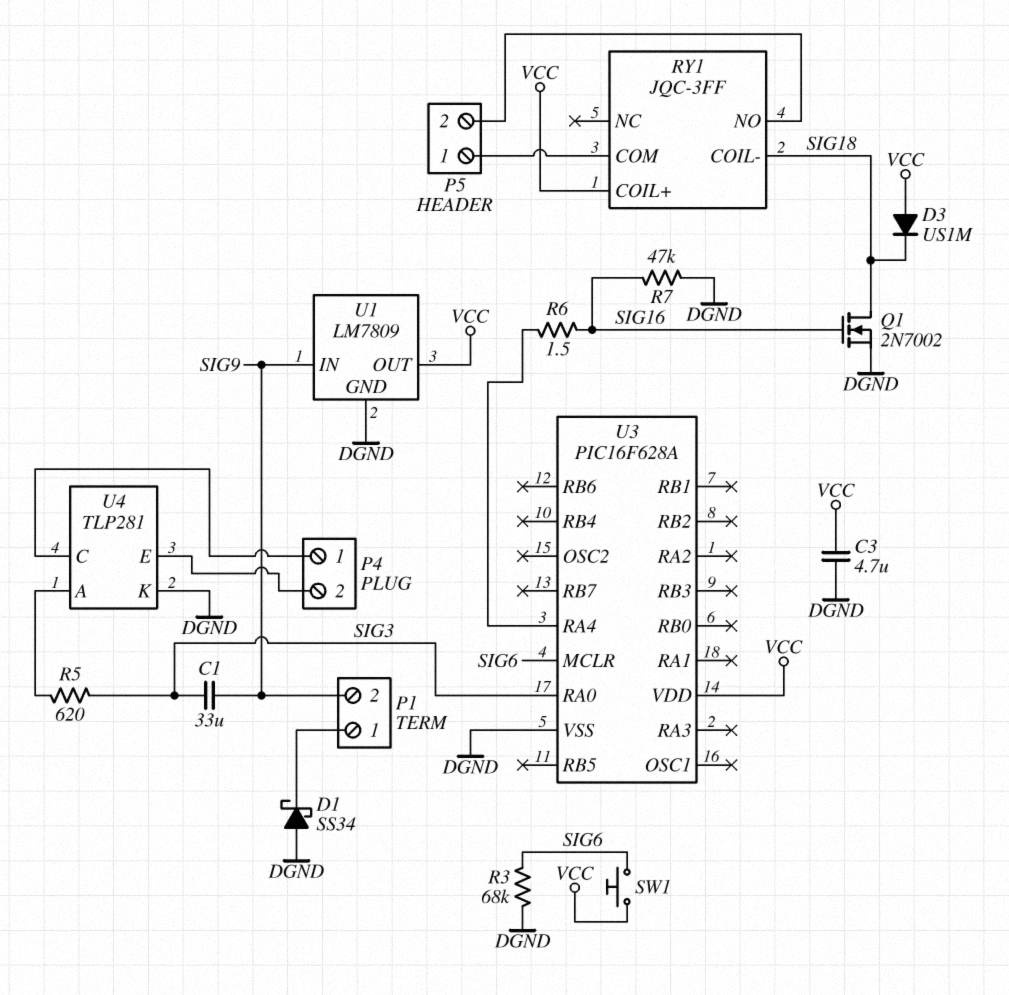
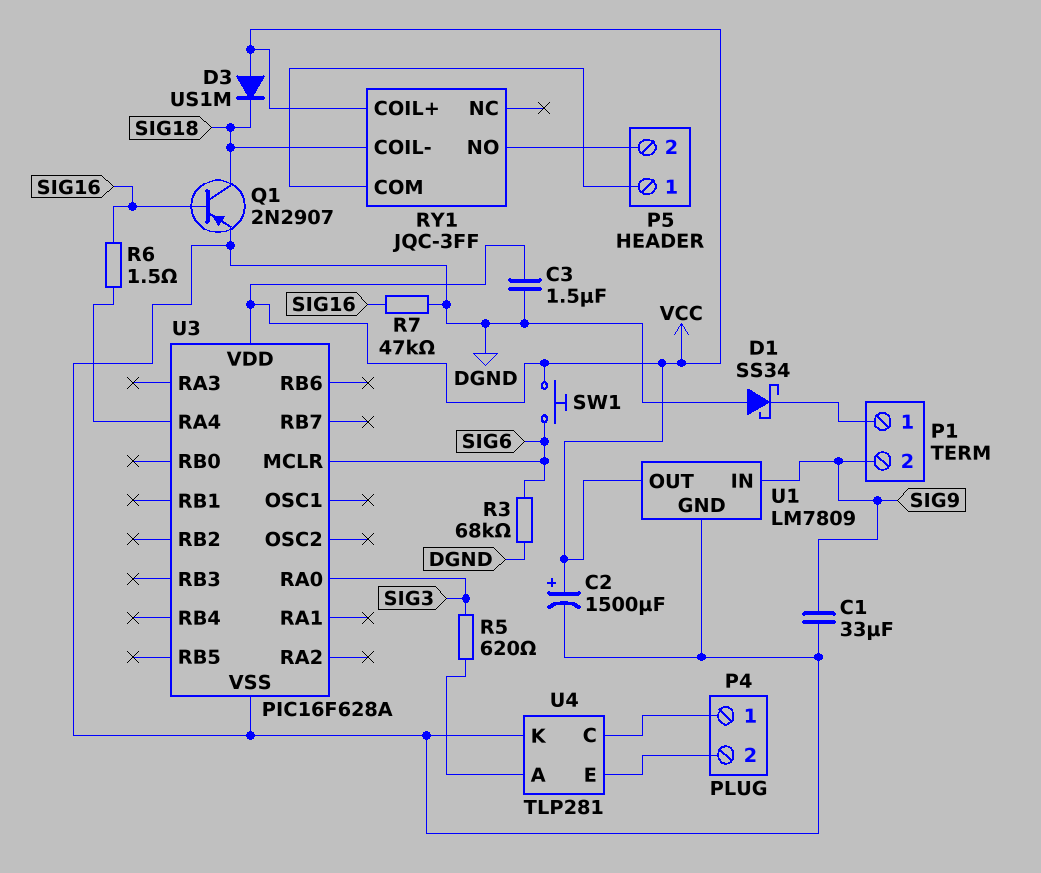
C1: 33uF (SIG3, SIG9) -> 33uF (DGND, SIG9)
C2: none -> 1500uF (plus VCC, minus DGND)
C3: 4.7uF (DGND, VCC) -> 1.5uF (DGND, VCC)
Q1: NMOS 2N7002 (G SIG16, D SIG18, S DGND) -> PNP 2N2907 (B SIG16, C SIG18, E DGND)

